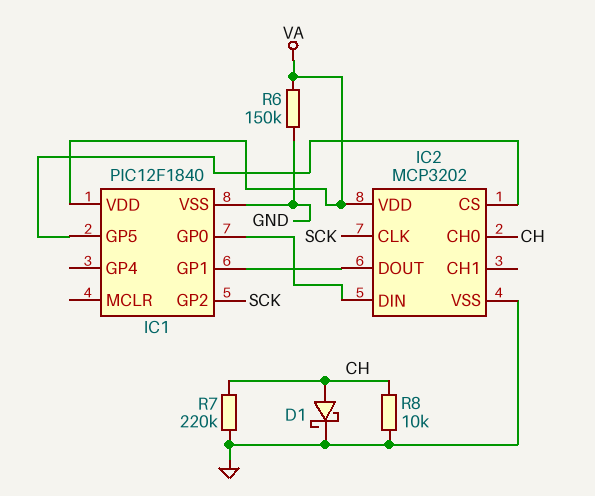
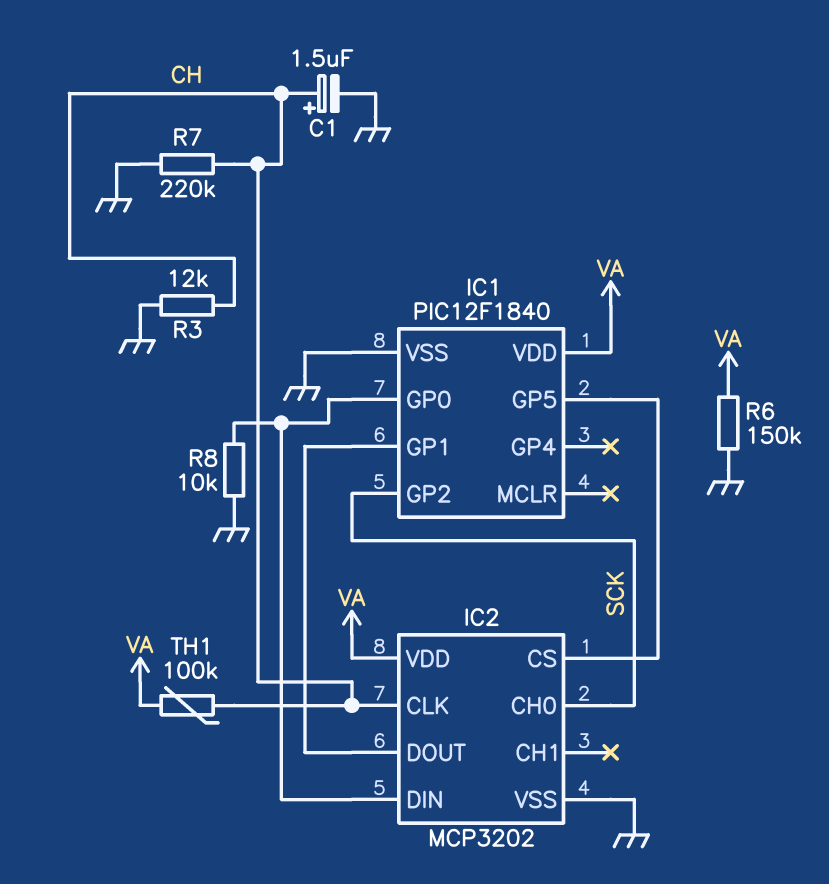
C1: none -> 1.5uF (plus CH, minus GND)
D1: schottky (A CH, K GND) -> none
IC2 pin CH0: CH -> SCK
IC2 pin CLK: SCK -> CH
R3: none -> 12k (CH, GND)
R8: 10k (CH, GND) -> 10k (GND, IC1/GP0)
TH1: none -> 100k (CH, VA)

